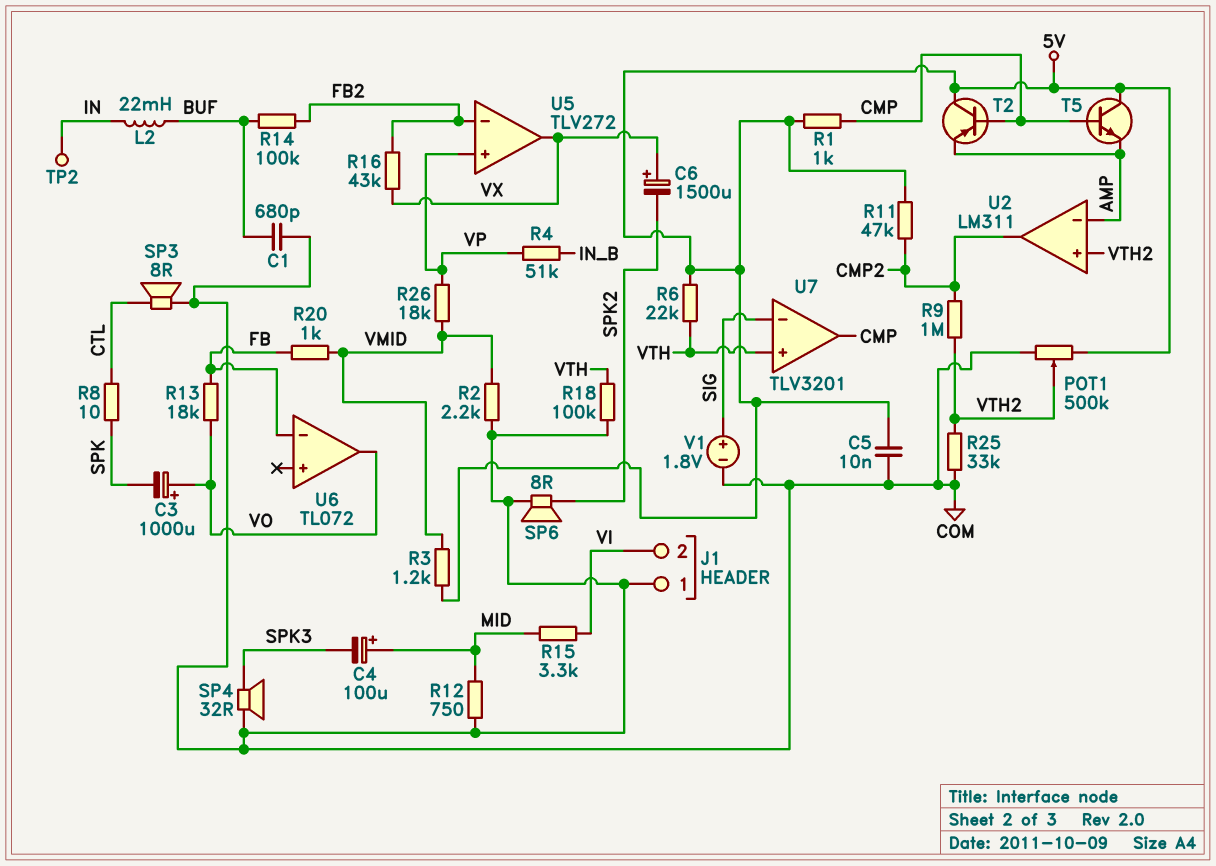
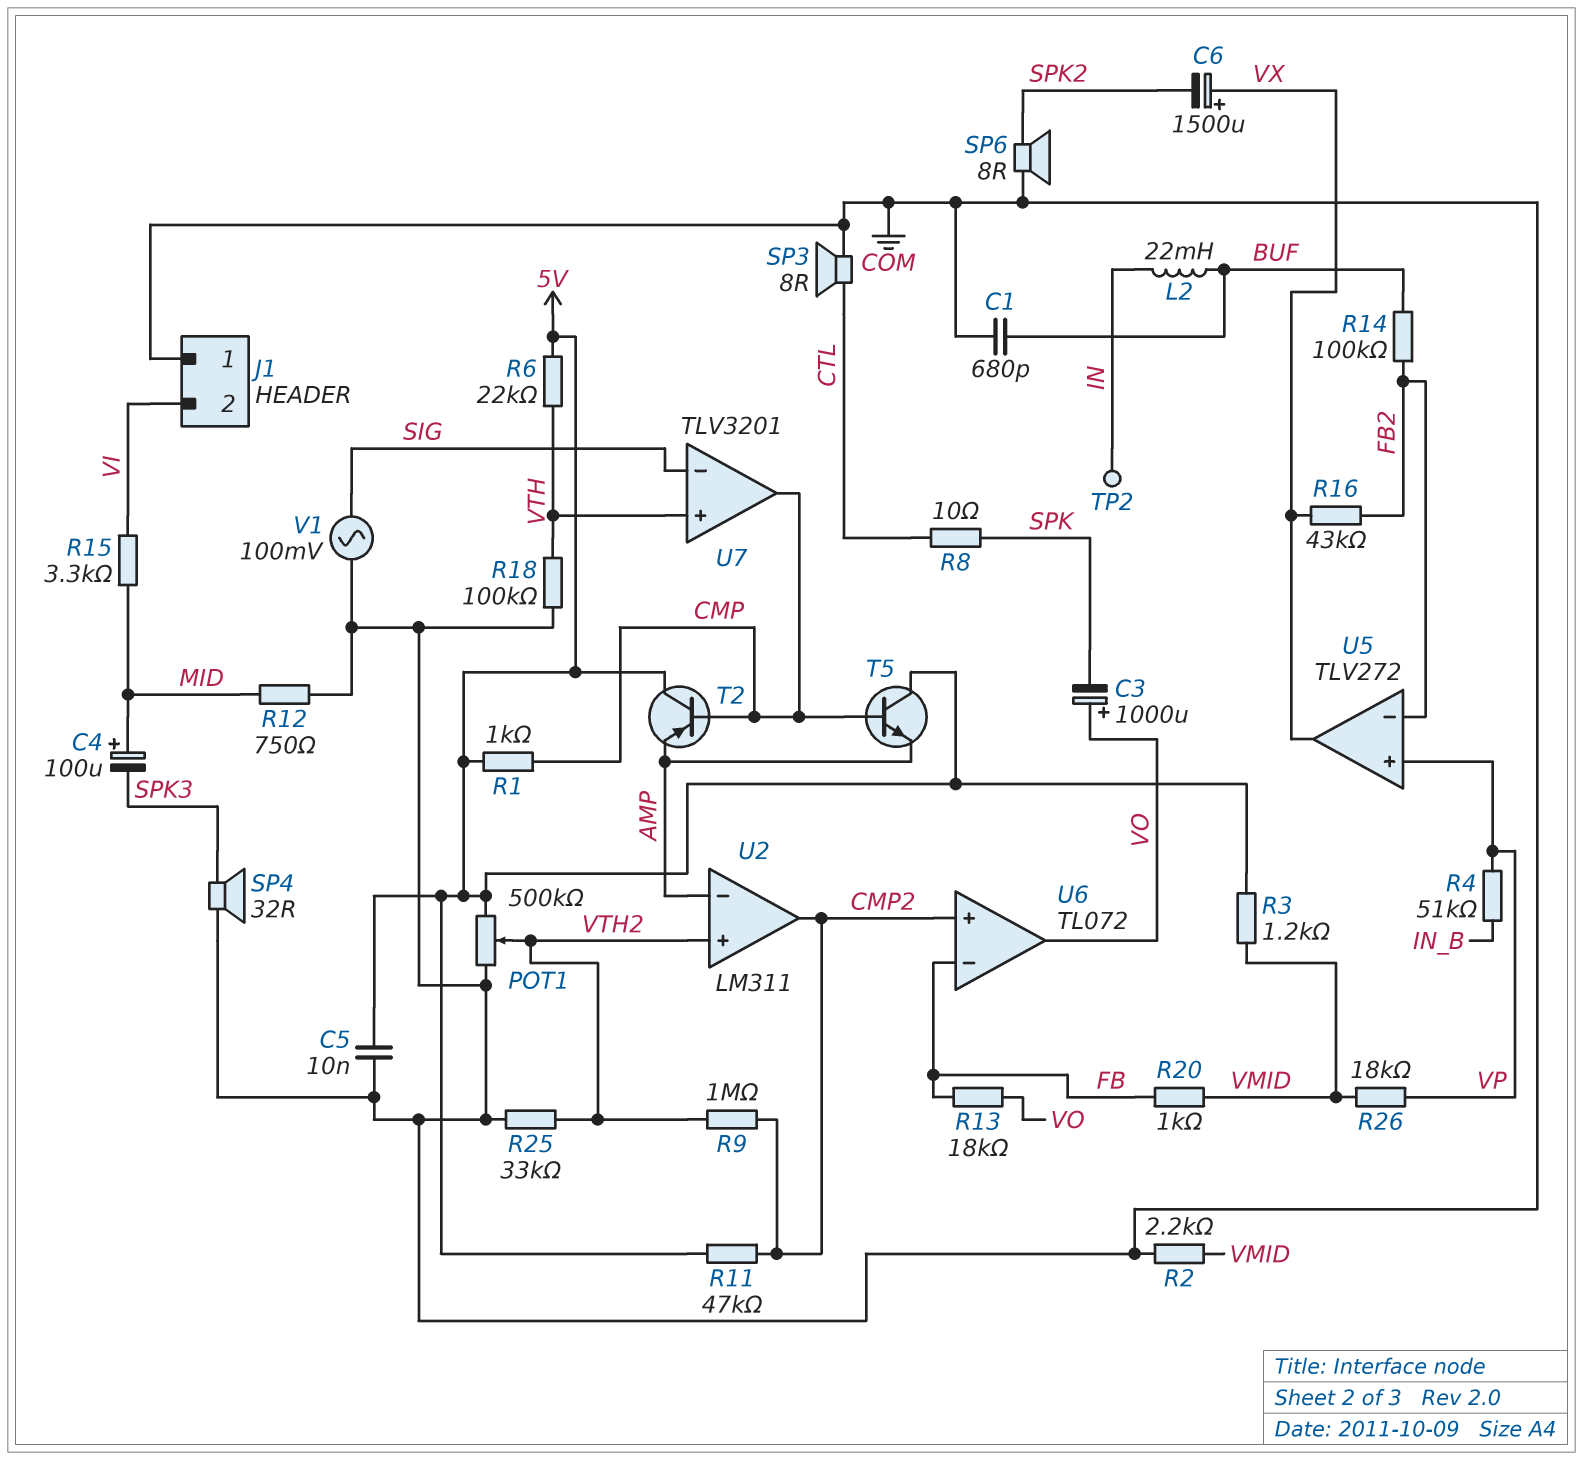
U6 pin in+: none -> CMP2
V1: 1.8V (plus SIG, minus COM) -> AC 100mV (COM, SIG)

